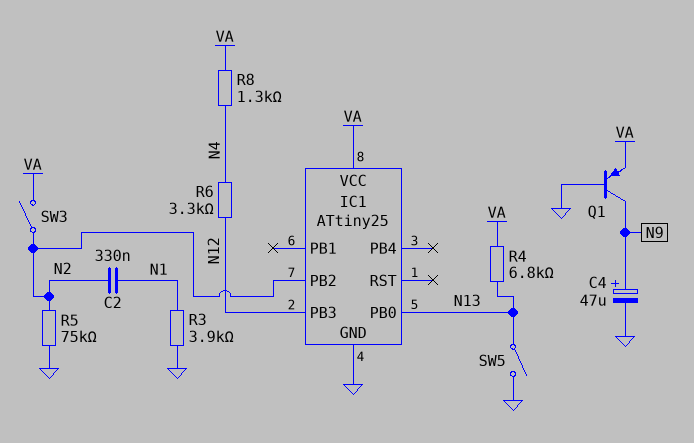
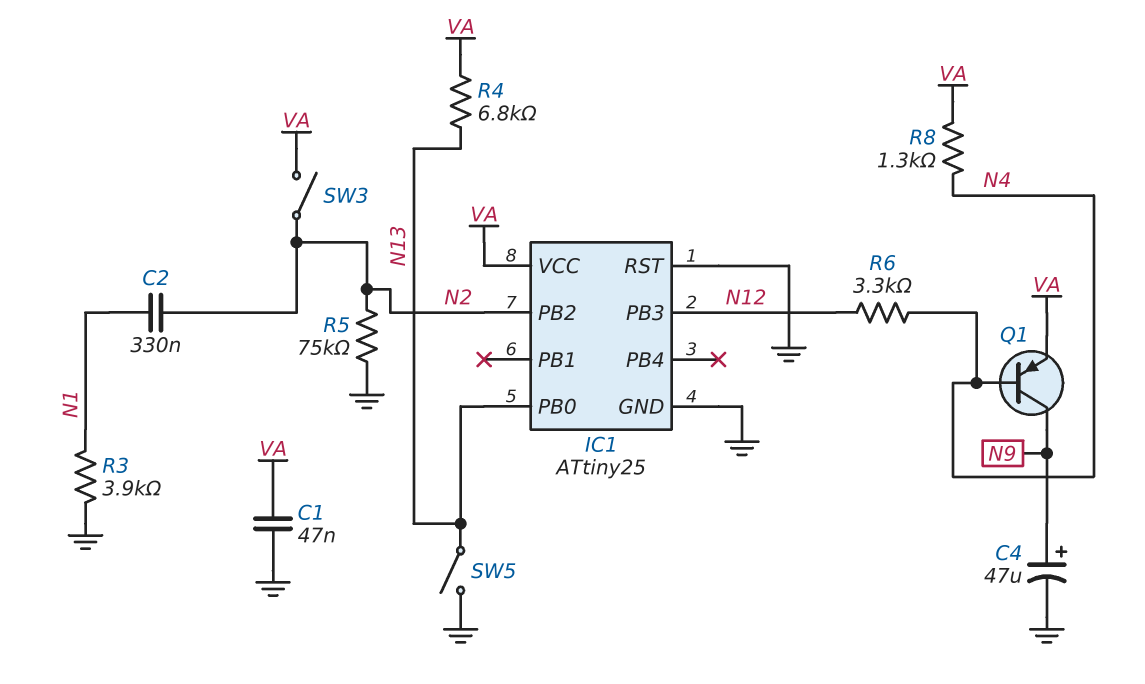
C1: none -> 47nF (GND, VA)
IC1 pin RST: none -> GND
Q1: PNP (B GND, C N9, E VA) -> PNP (B N4, C N9, E VA)

